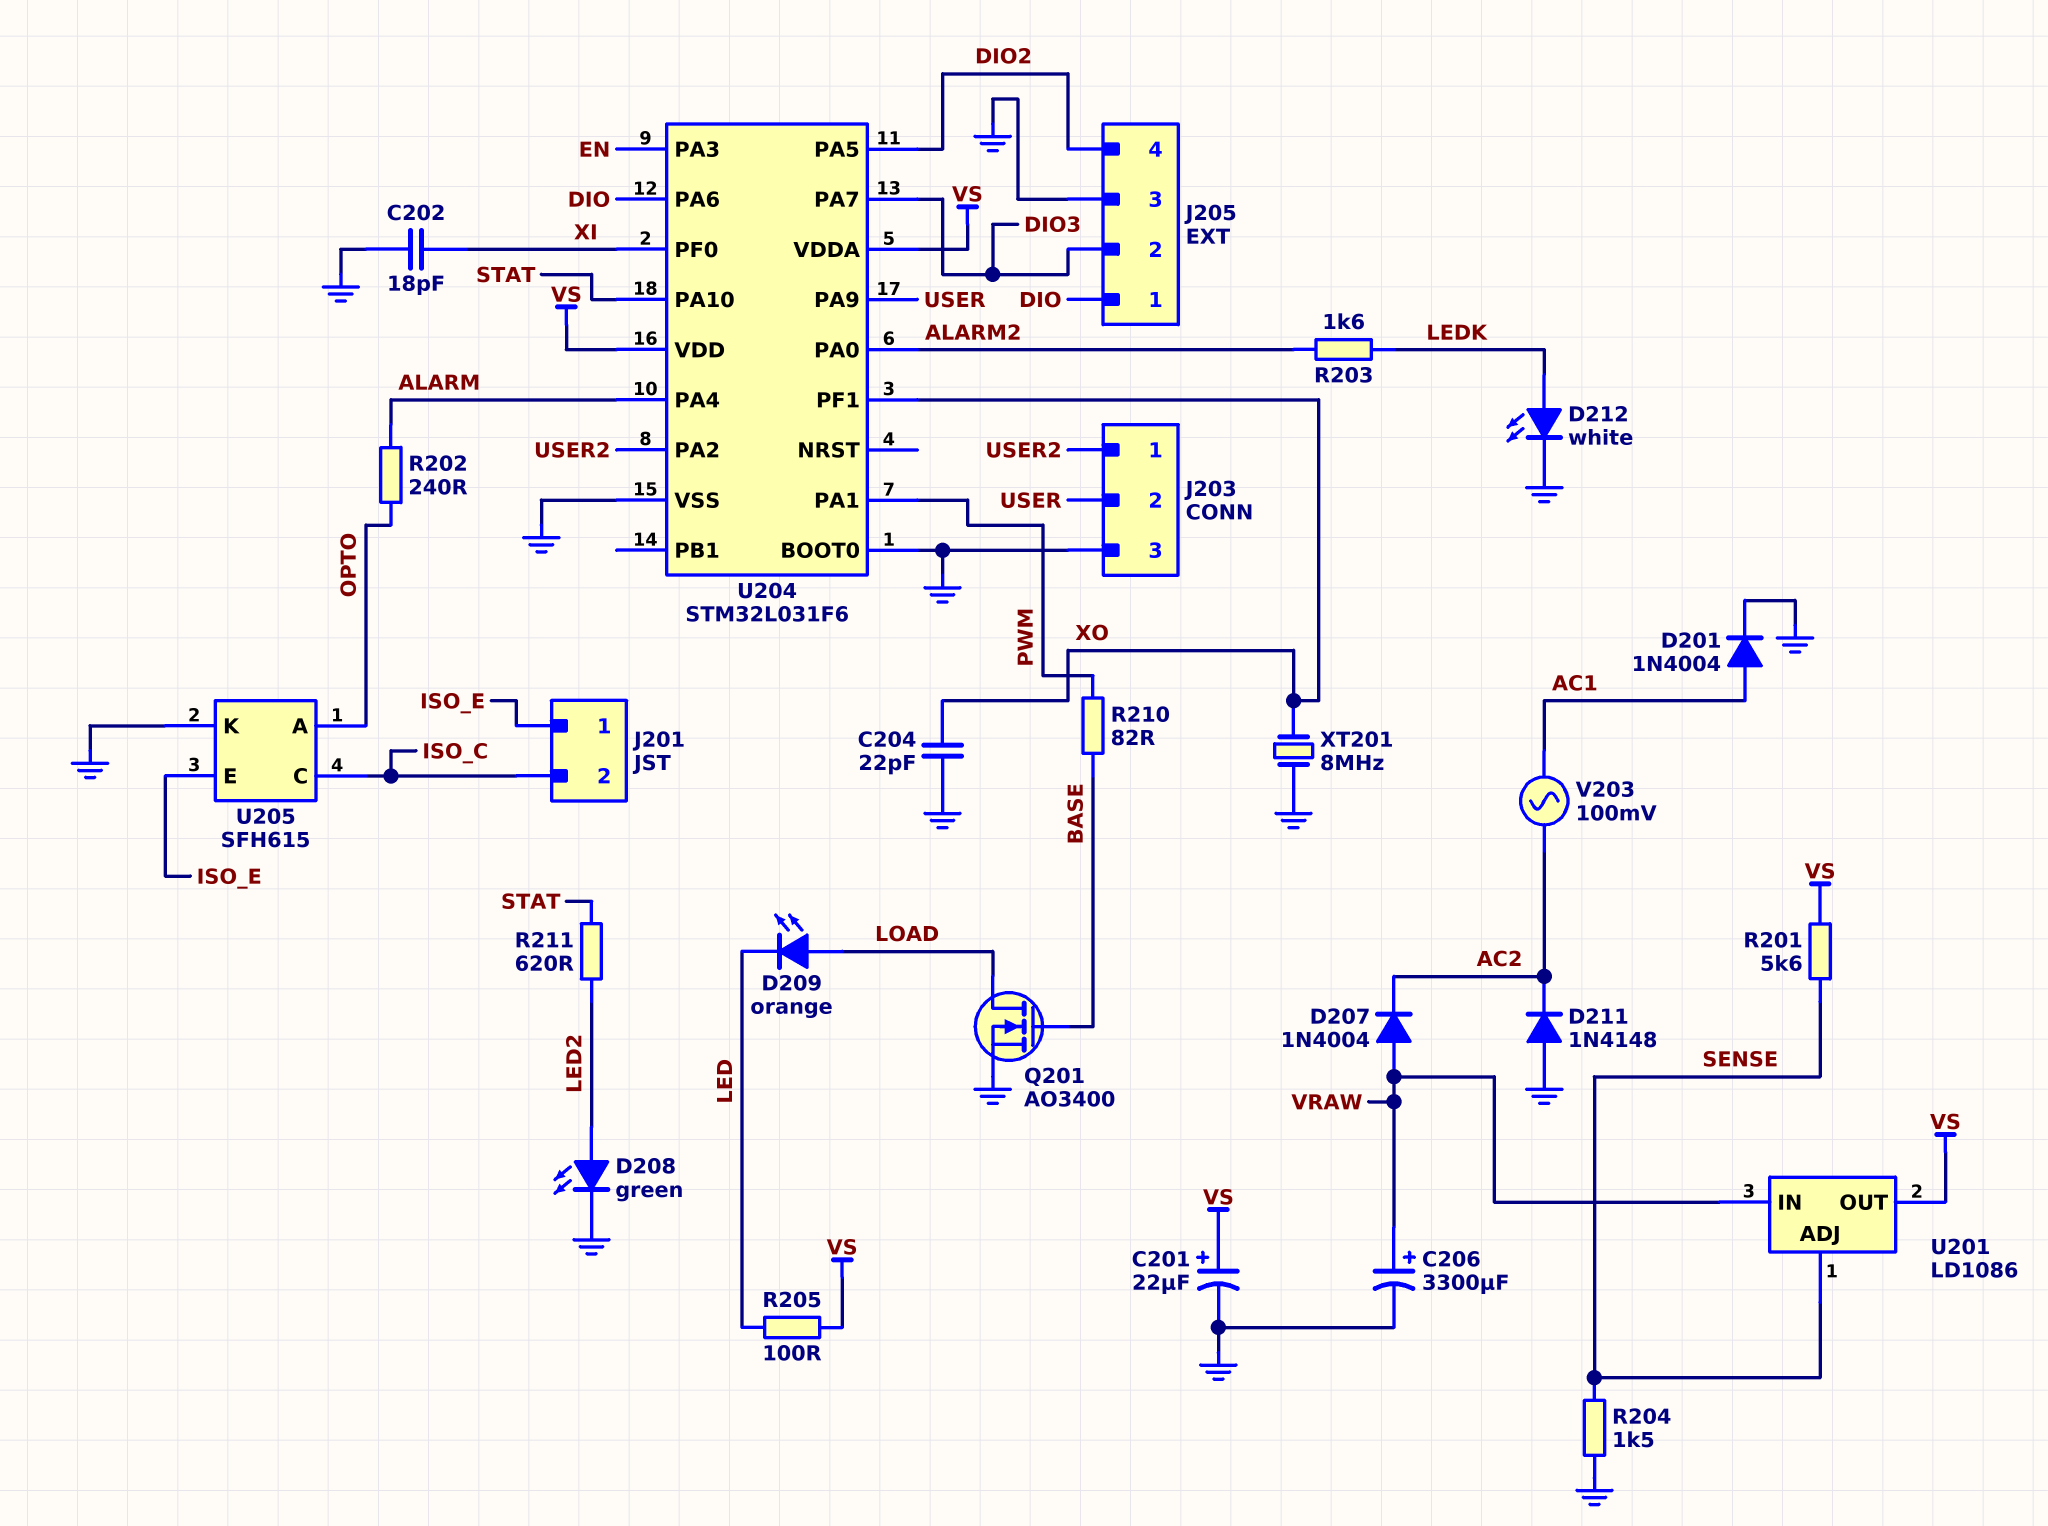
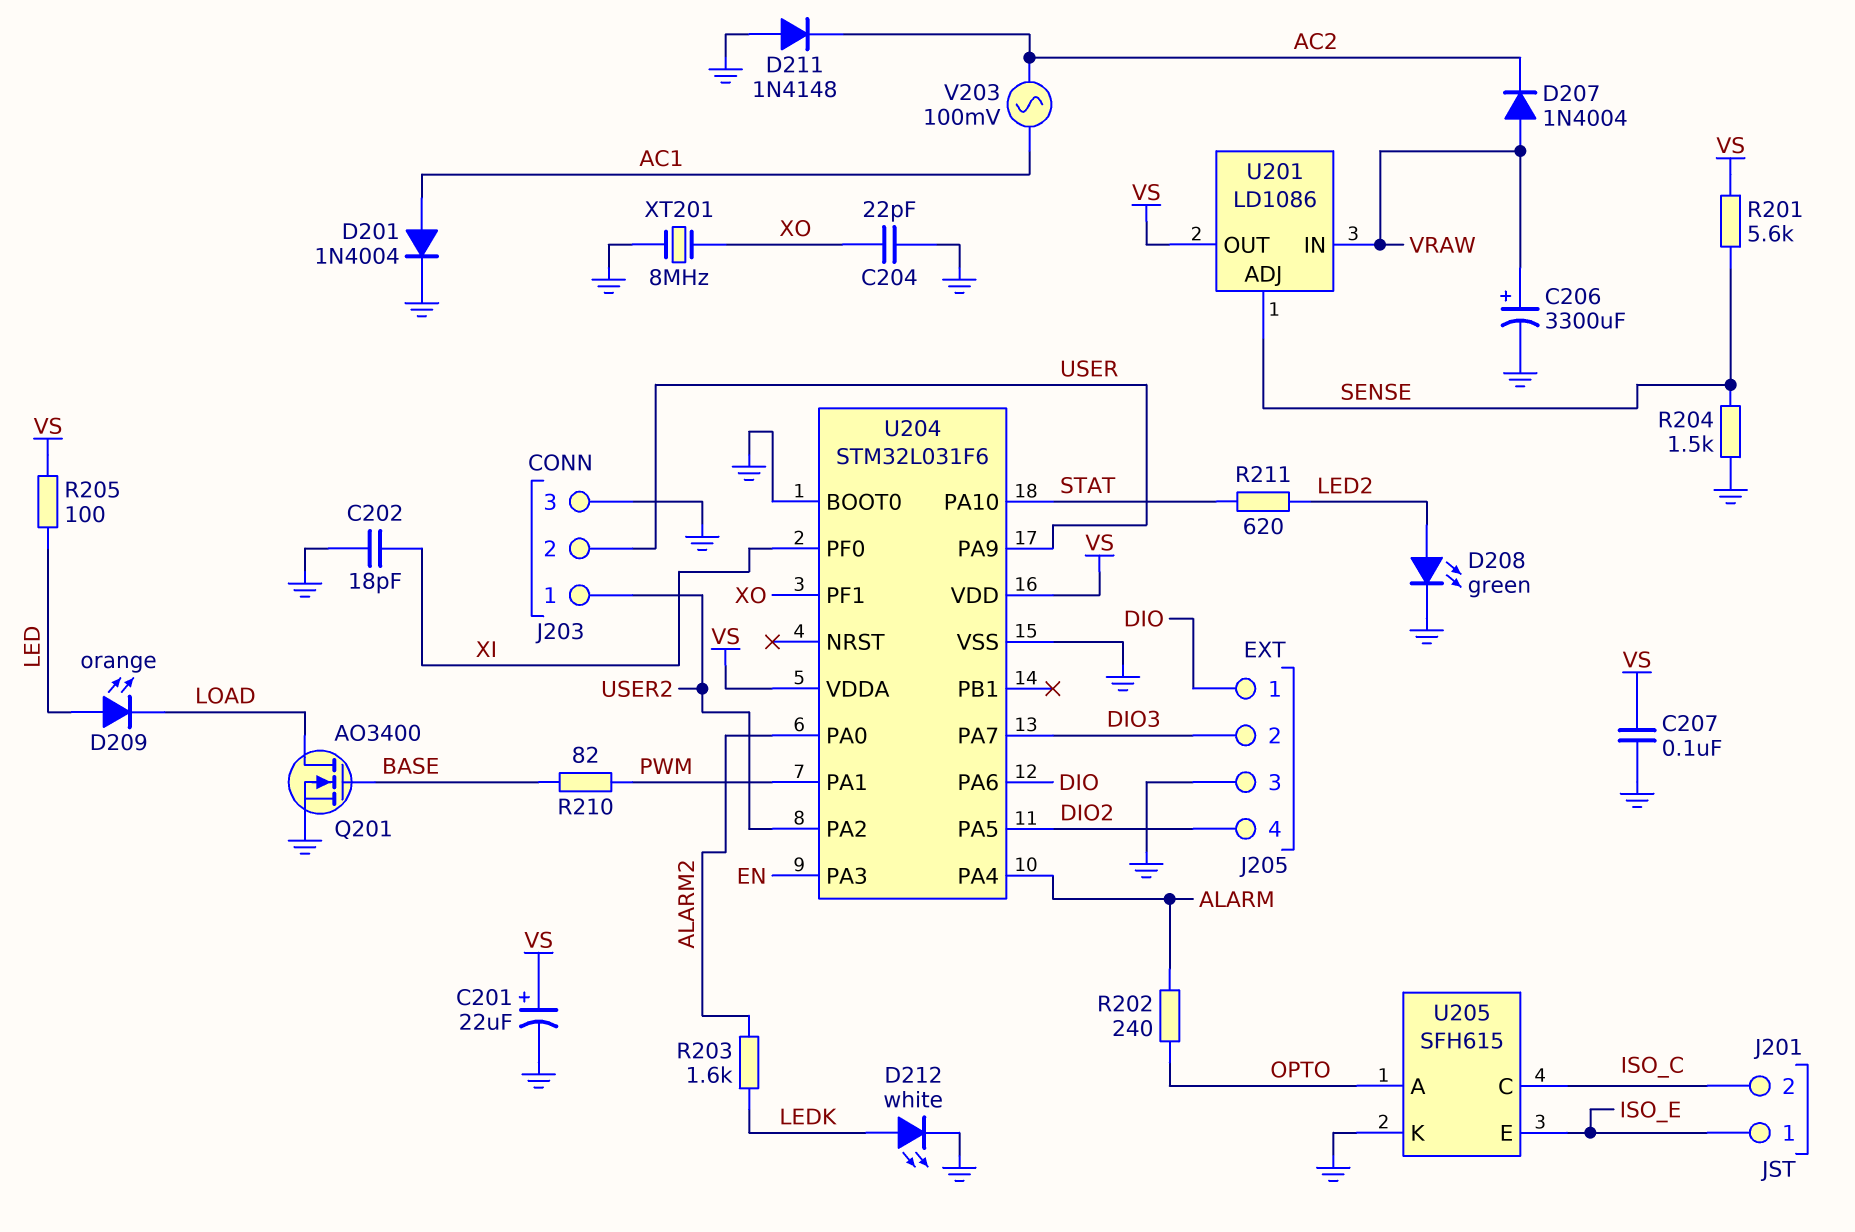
C207: none -> 100nF (GND, VS)
D209: LED orange (A LOAD, K LED) -> LED orange (A LED, K LOAD)

